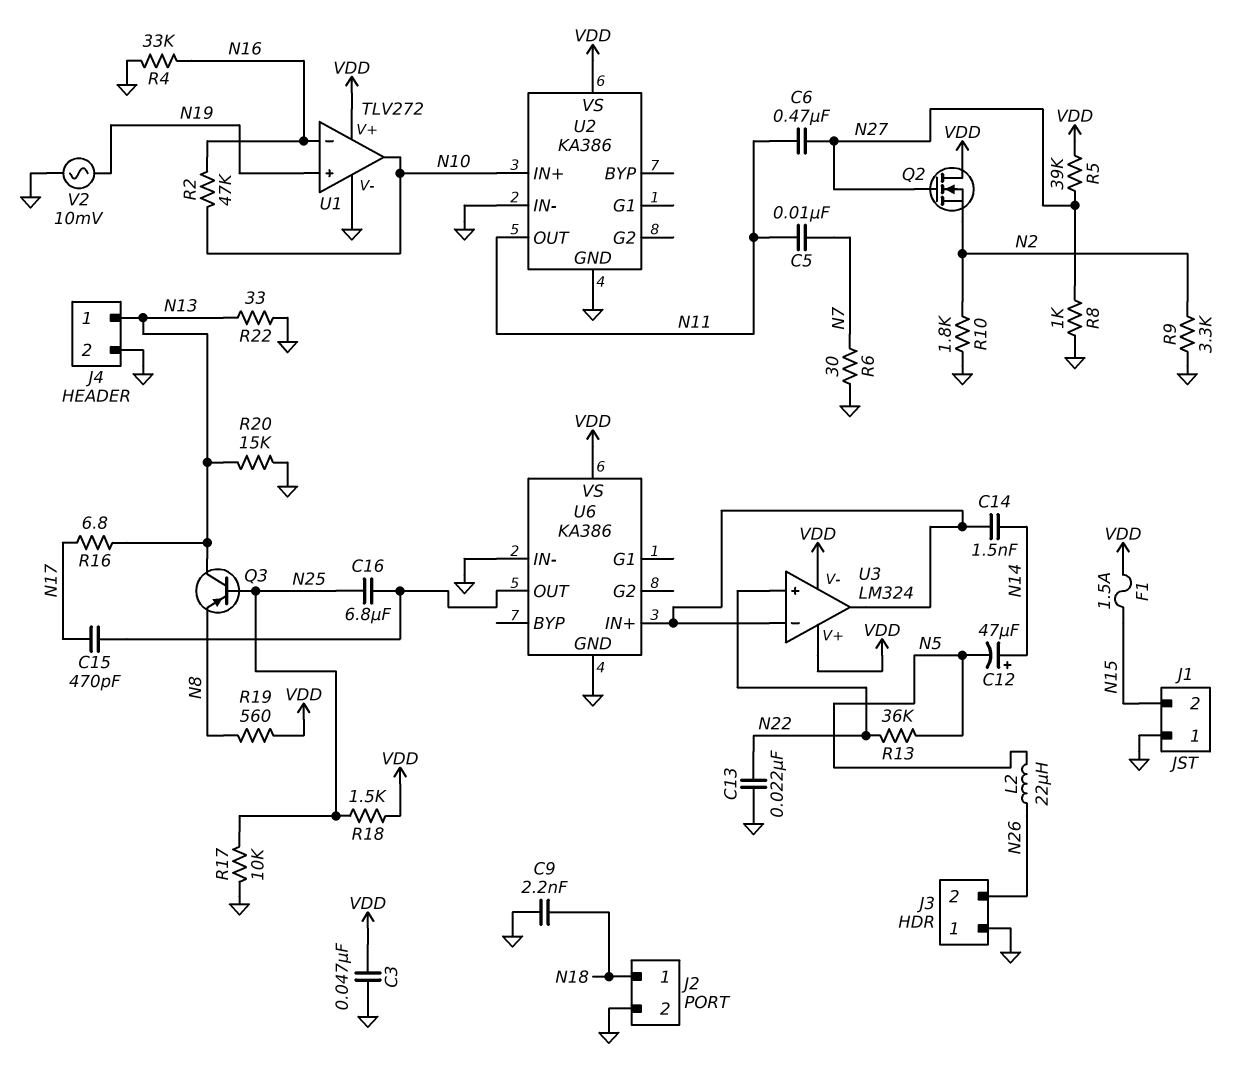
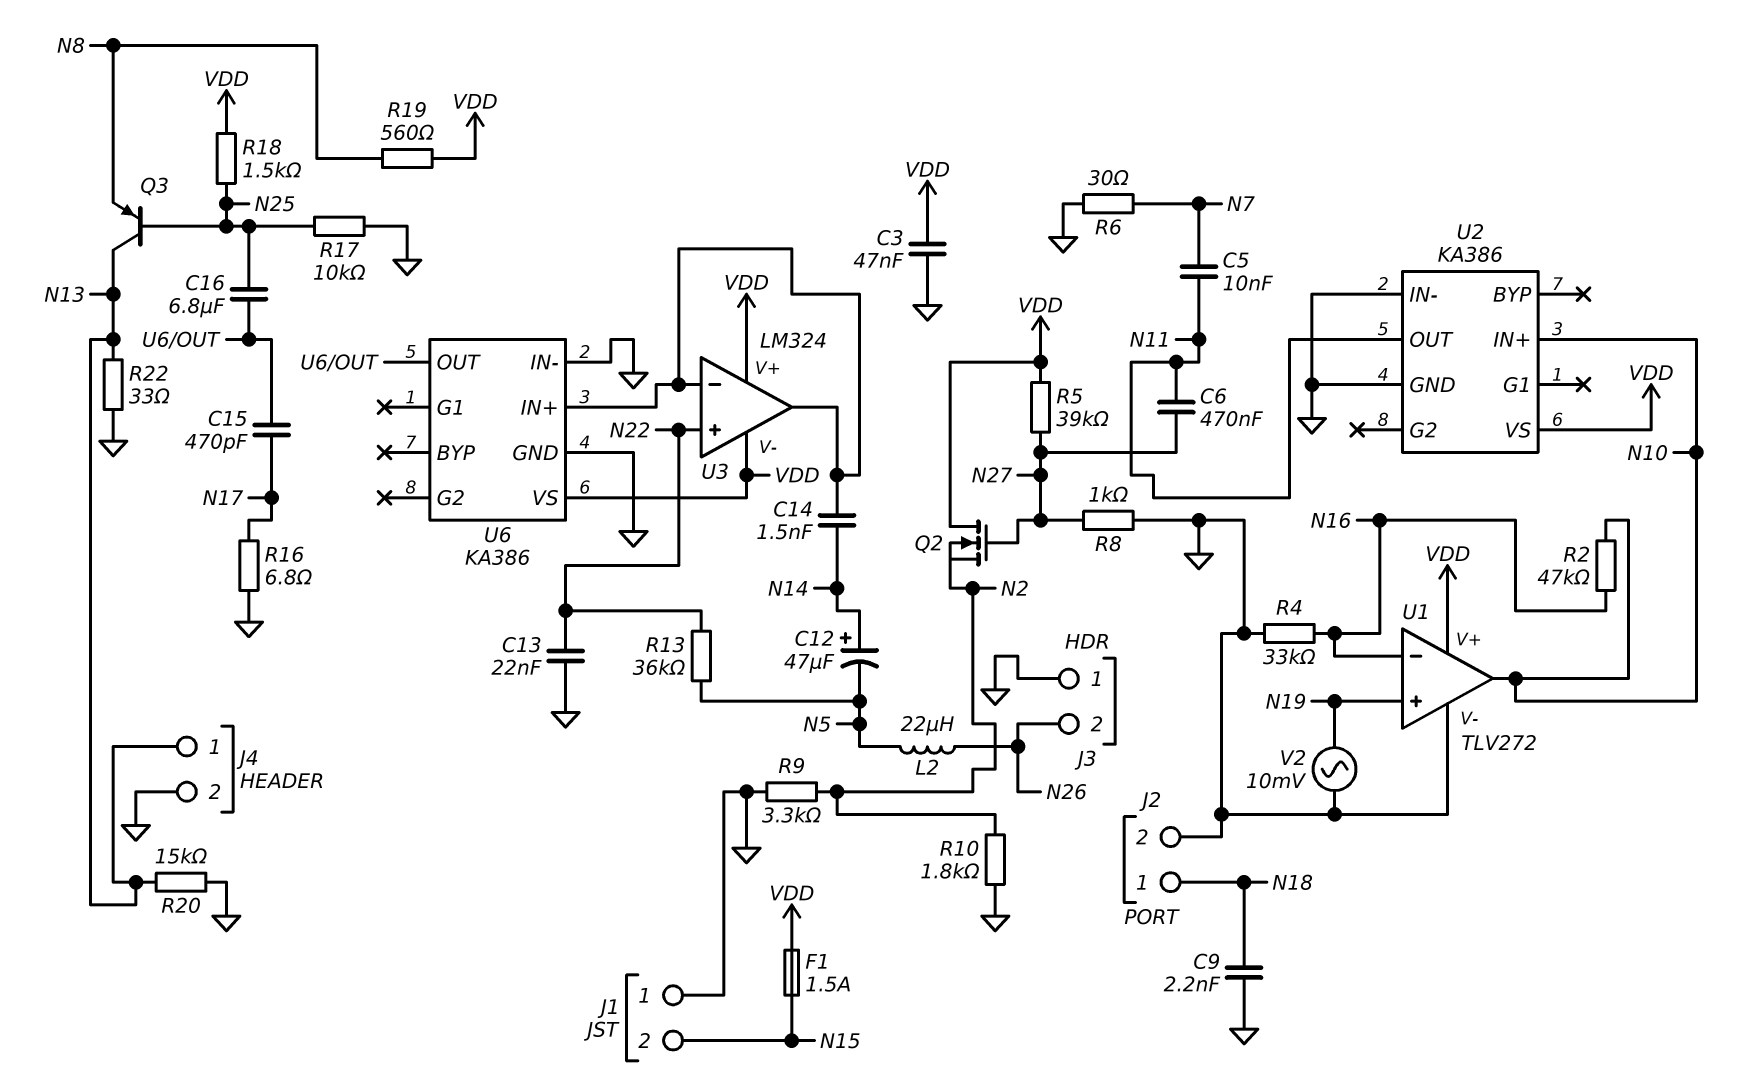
R16: 6.8 (N13, N17) -> 6.8 (GND, N17)

